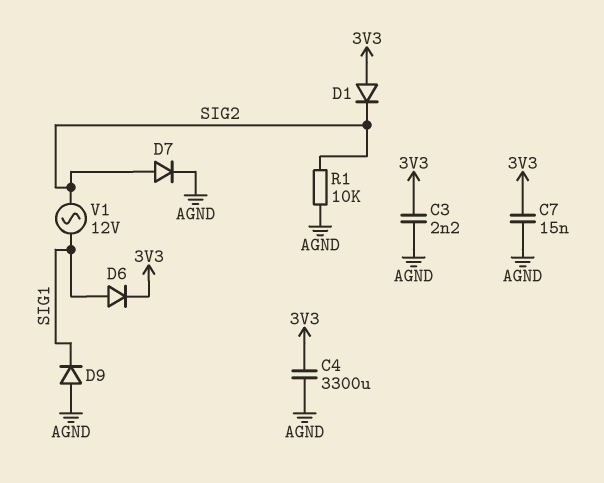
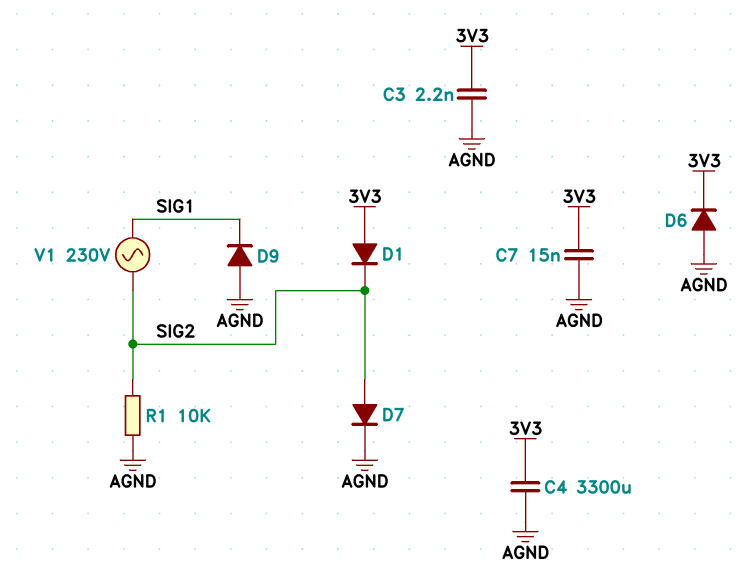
D6: diode (A SIG1, K 3V3) -> diode (A AGND, K 3V3)
V1: AC 12V (SIG1, SIG2) -> AC 230V (SIG1, SIG2)

